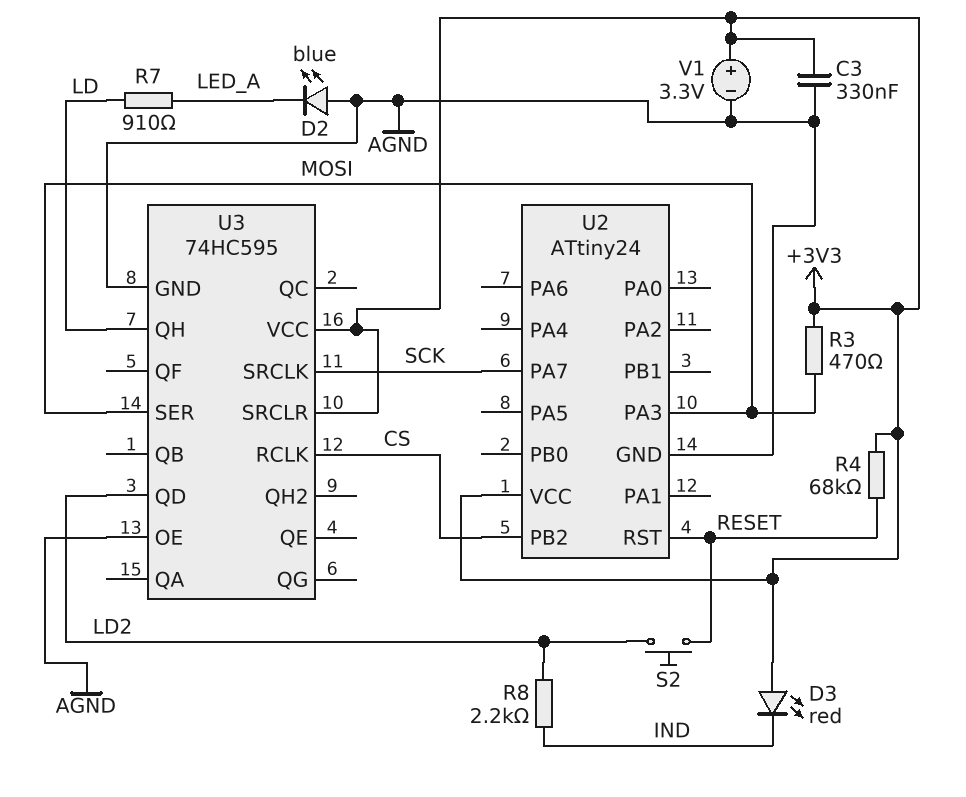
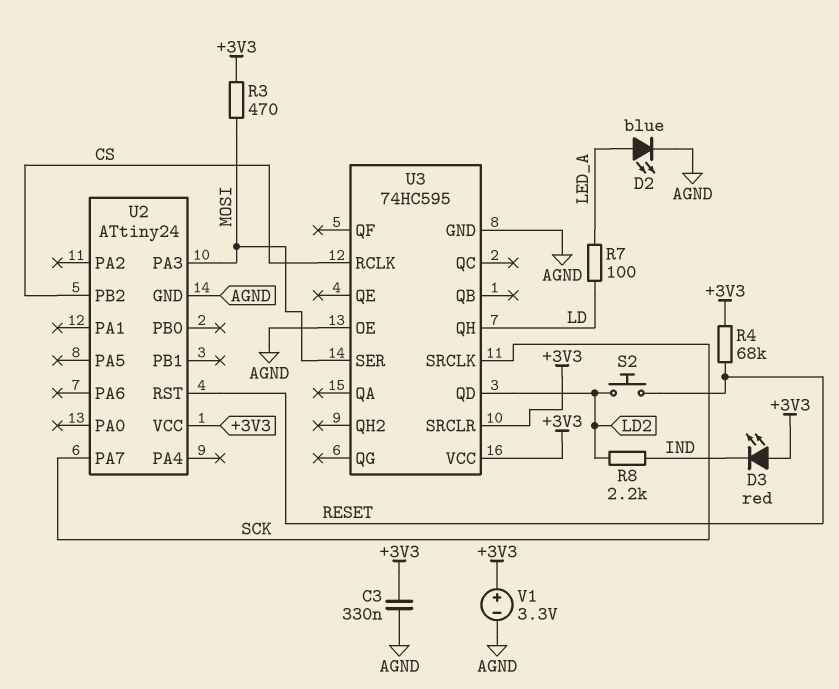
D2: LED blue (A AGND, K LED_A) -> LED blue (A LED_A, K AGND)
R7: 910 (LD, LED_A) -> 100 (LD, LED_A)

